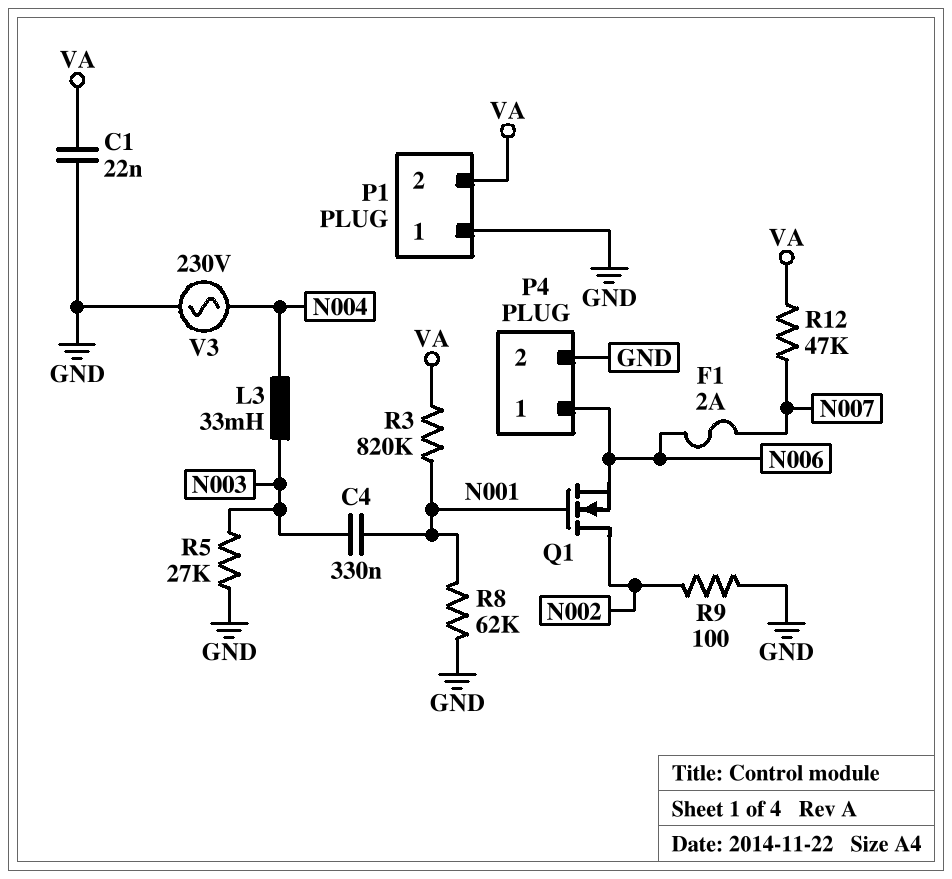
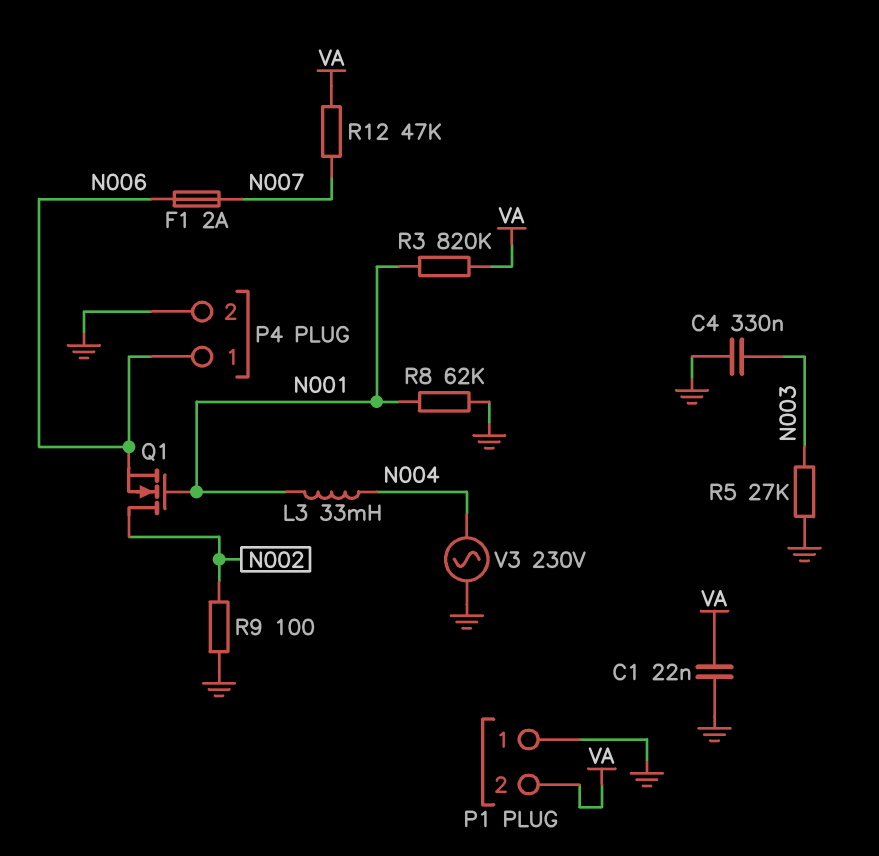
C4: 330nF (N001, N003) -> 330nF (GND, N003)
L3: 33mH (N003, N004) -> 33mH (N001, N004)

